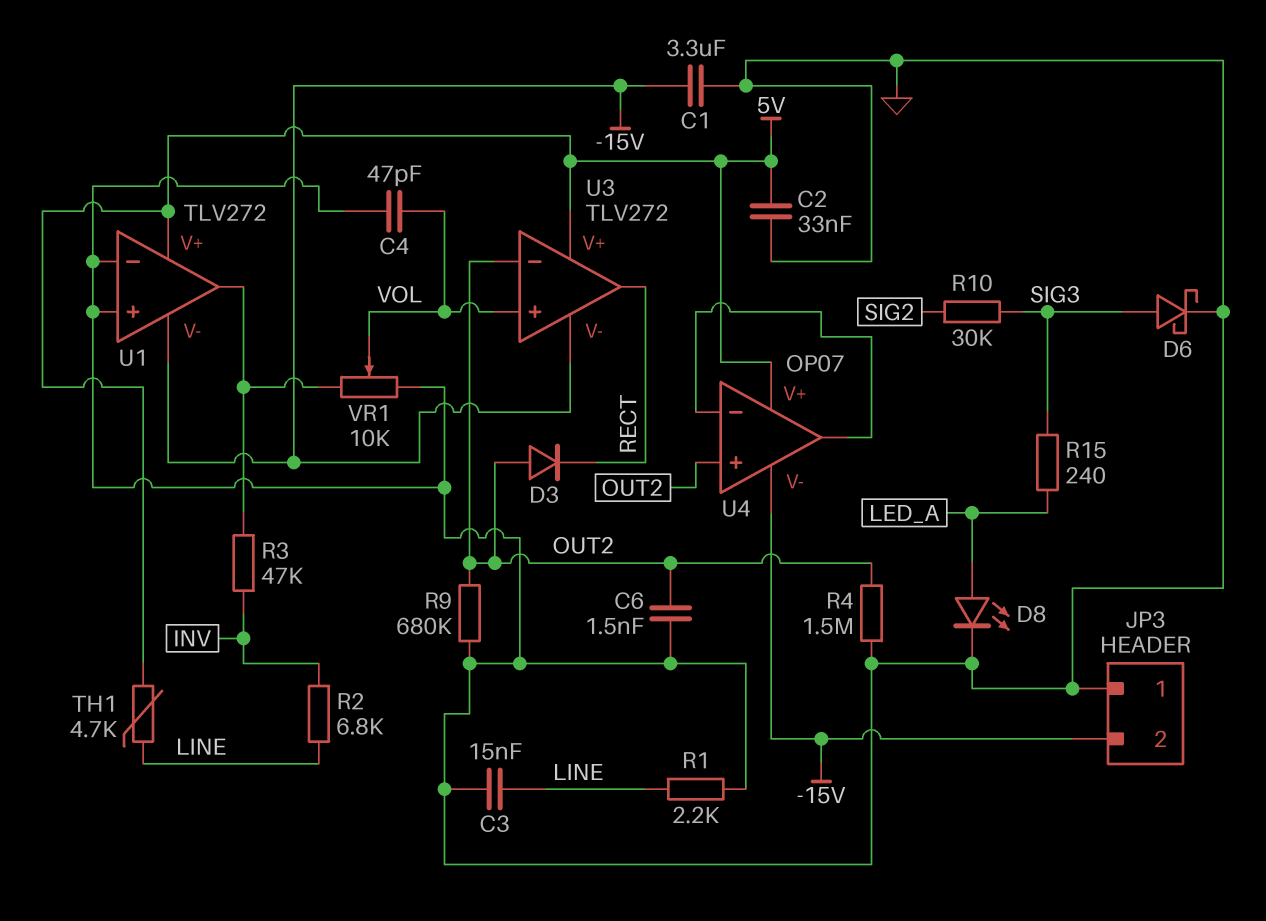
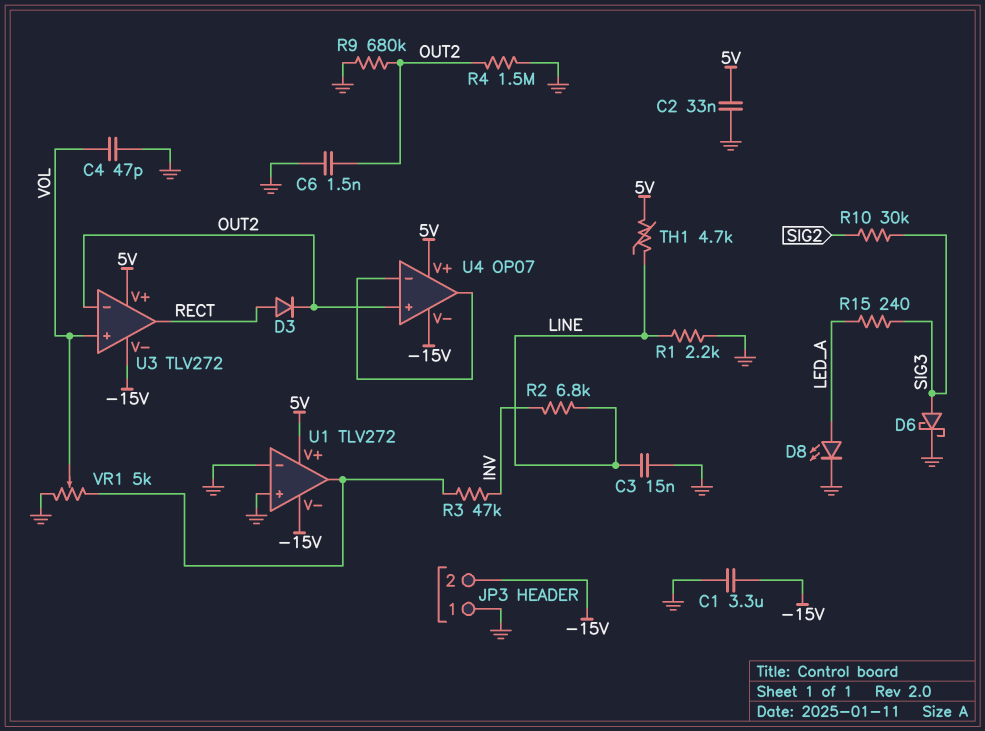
D3: diode (A OUT2, K RECT) -> diode (A RECT, K OUT2)
VR1: 10k (GND, U1/out, wiper VOL) -> 5k (GND, U1/out, wiper VOL)

